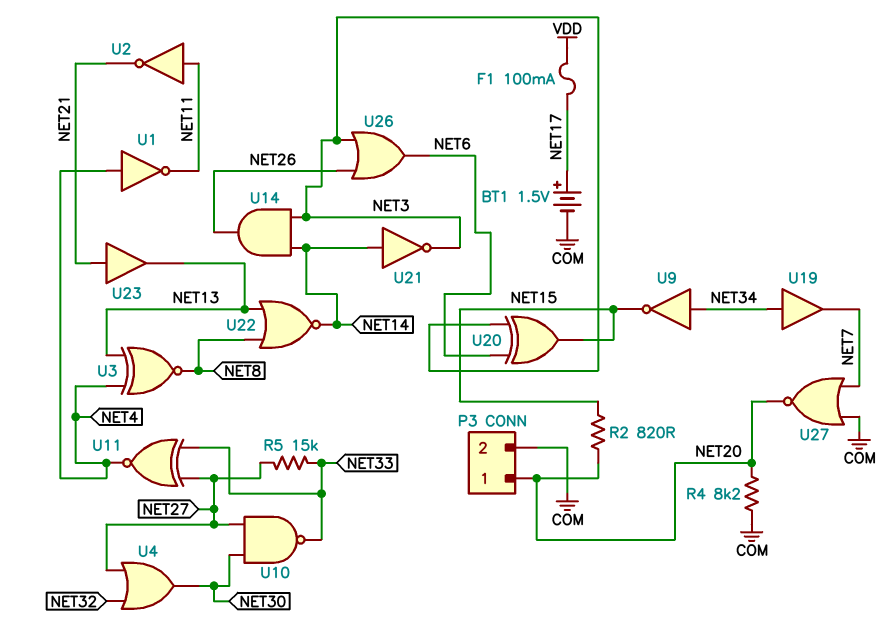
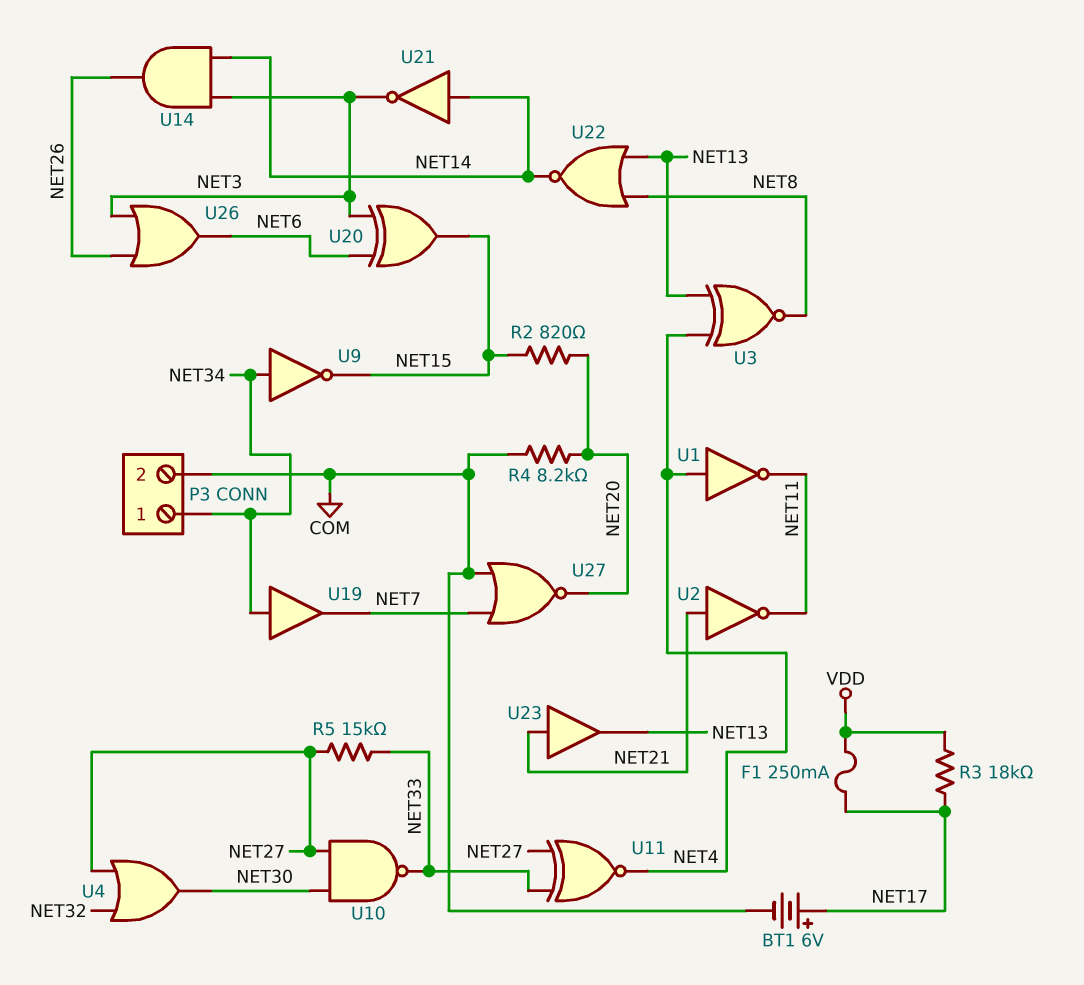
BT1: 1.5V (plus NET17, minus COM) -> 6V (plus NET17, minus COM)
F1: 100mA (NET17, VDD) -> 250mA (NET17, VDD)
P3 pin 1: NET20 -> NET34
R3: none -> 18k (NET17, VDD)
U2: NOT (in NET11, out NET21) -> NOT (in NET21, out NET11)

